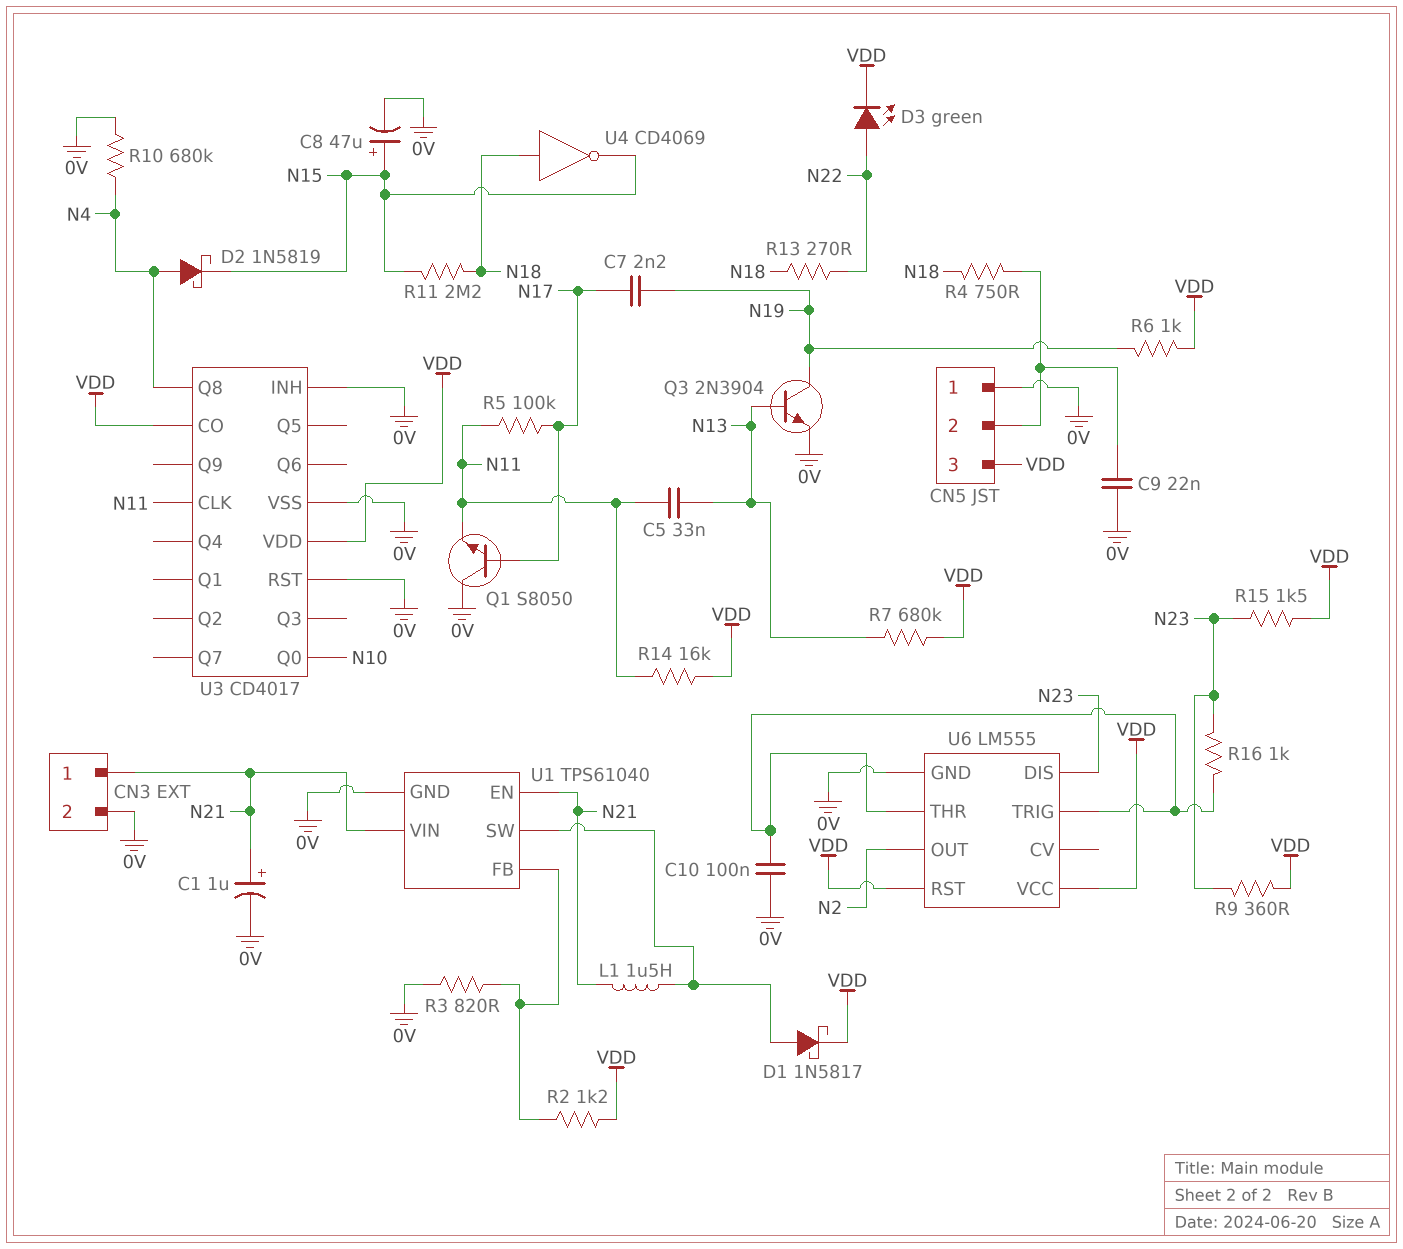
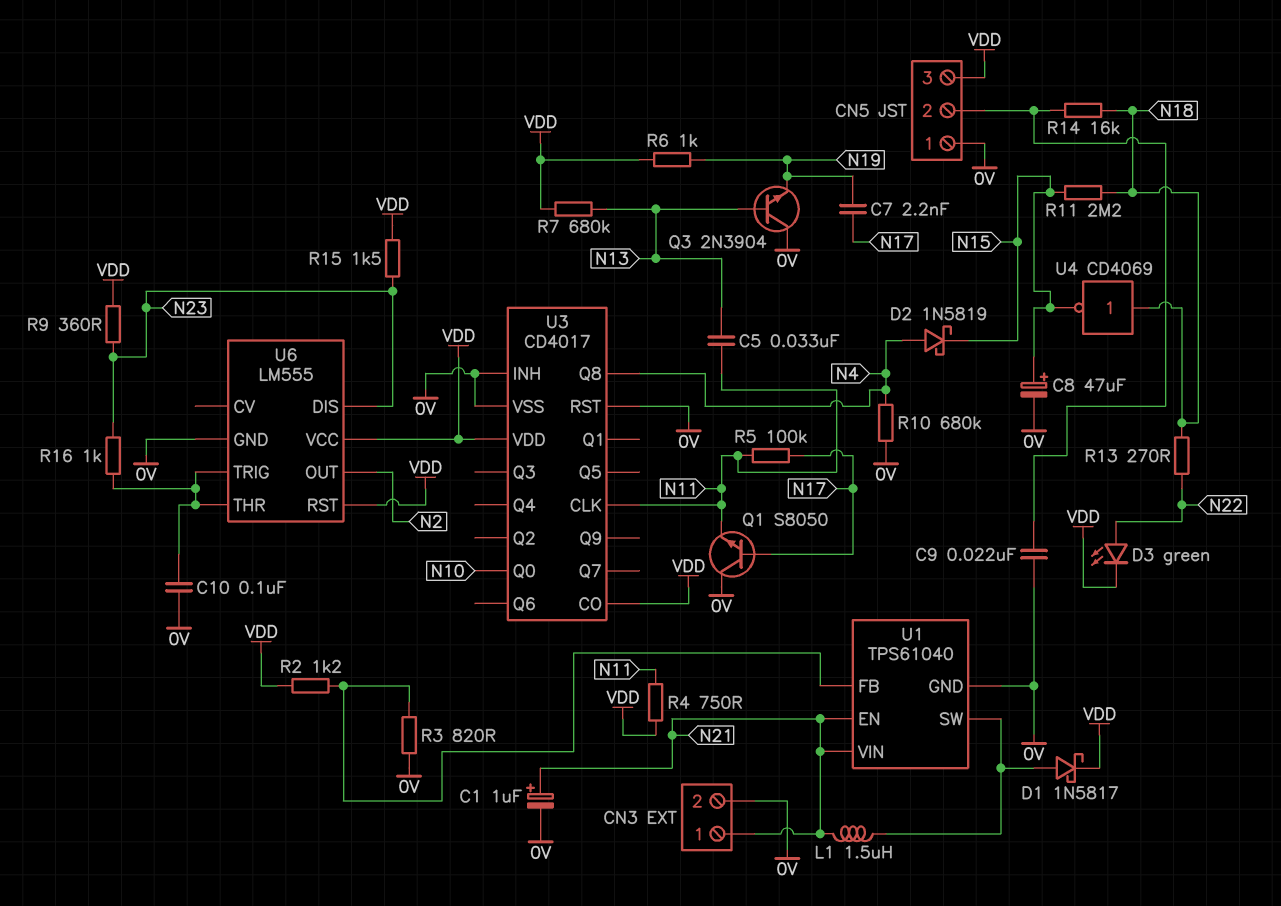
Q3: NPN 2N3904 (B N13, C N19, E 0V) -> NPN 2N3904 (B N13, C 0V, E N19)
R4: 750 (CN5/2, N18) -> 750 (N11, VDD)
R14: 16k (N11, VDD) -> 16k (CN5/2, N18)

